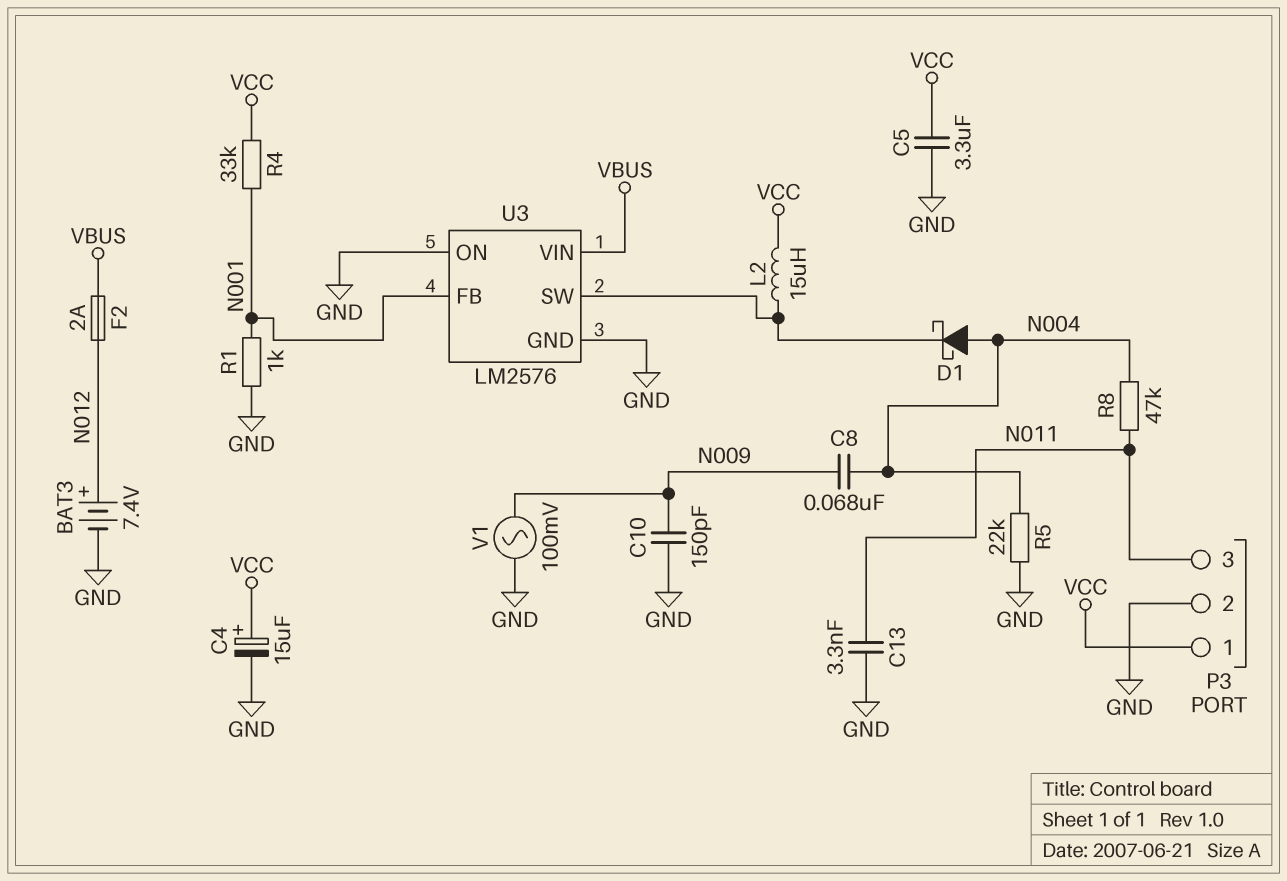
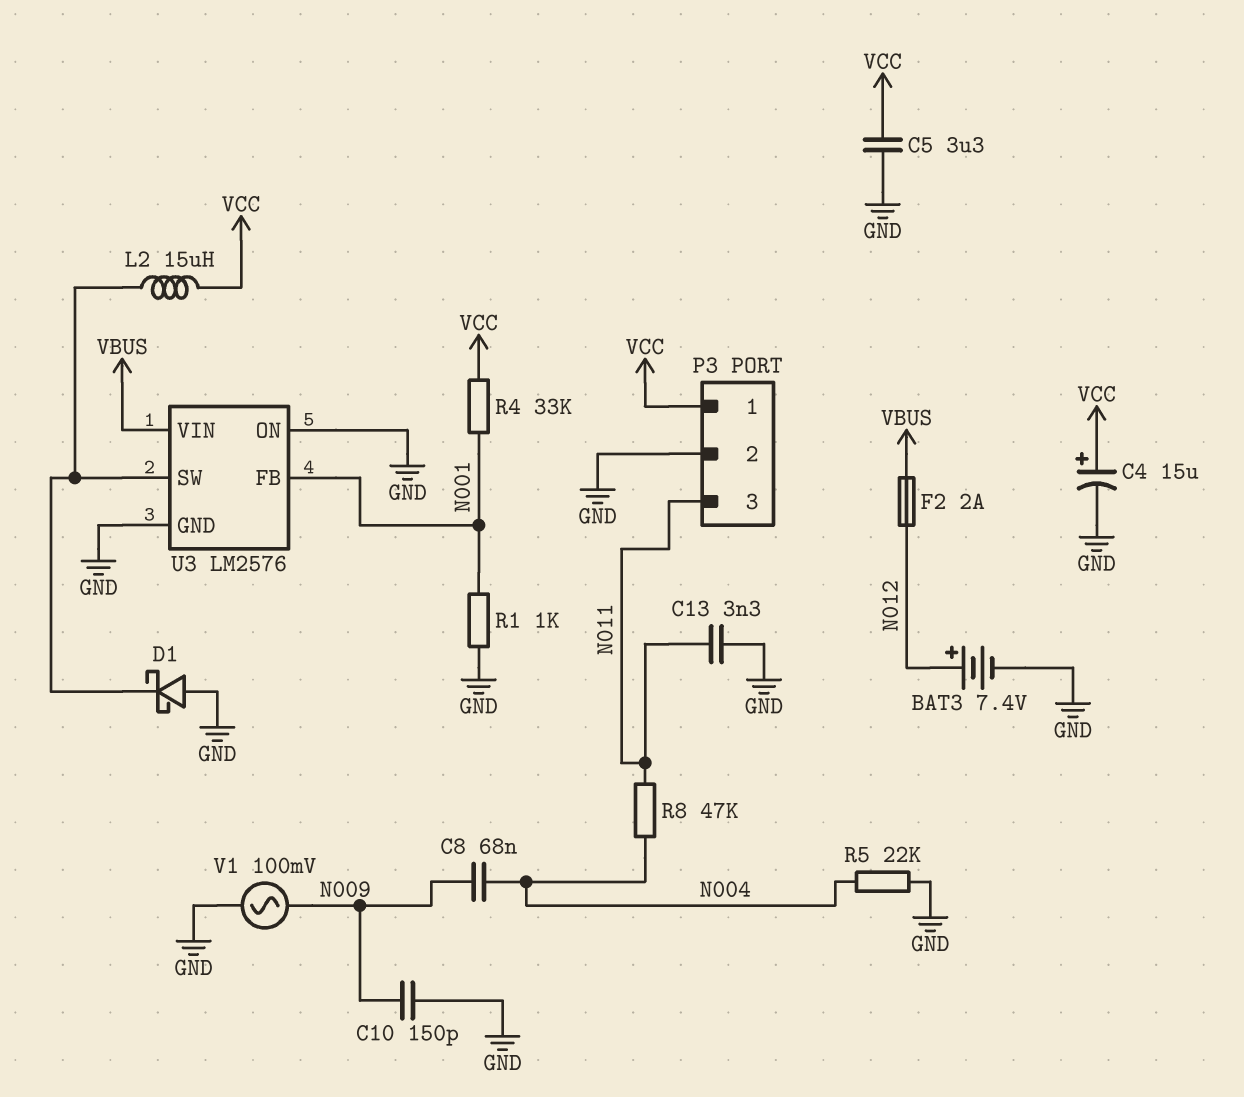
D1: schottky (A N004, K U3/SW) -> schottky (A GND, K U3/SW)

